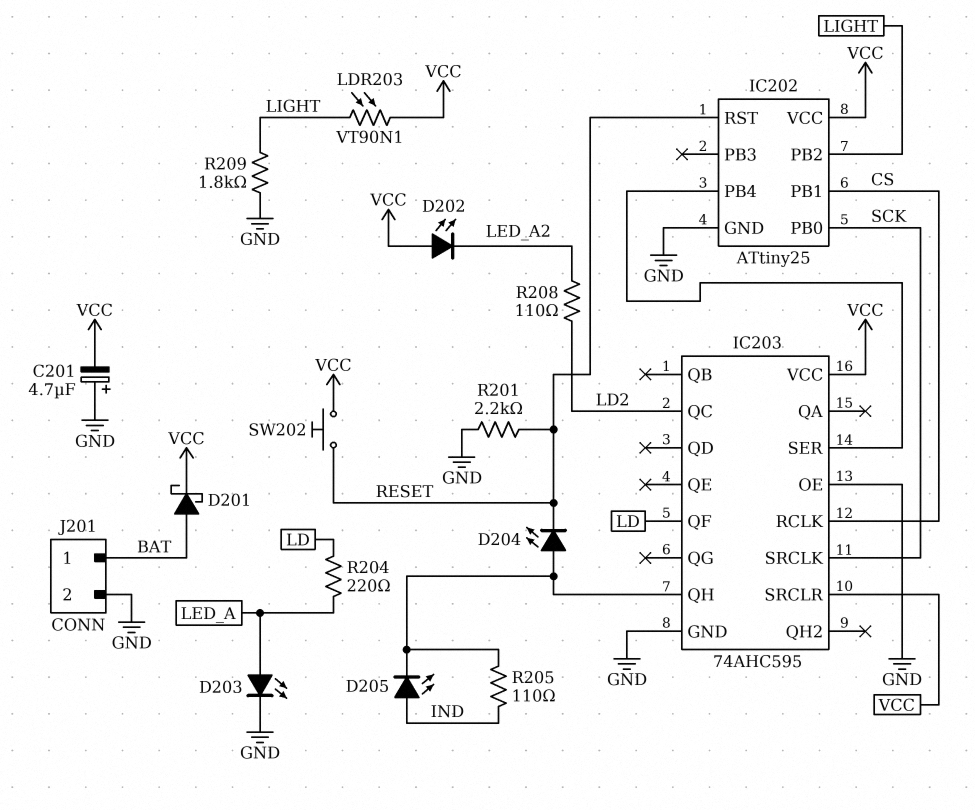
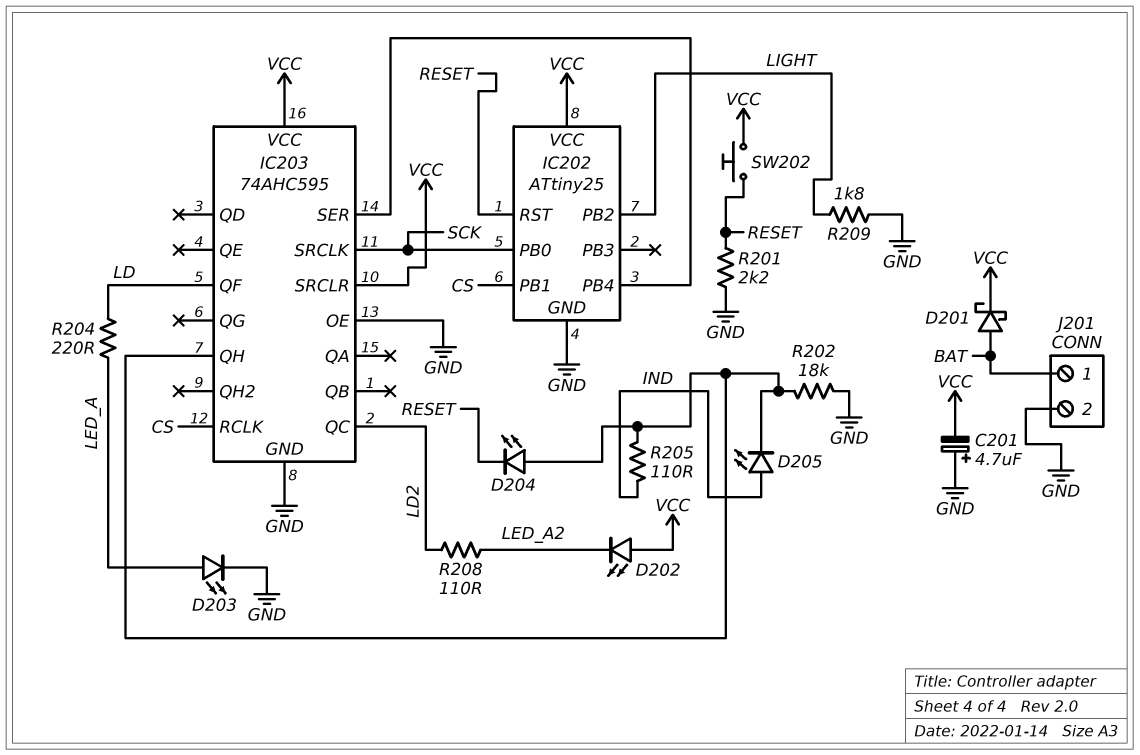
LDR203: VT90N1 (LIGHT, VCC) -> none
R202: none -> 18k (GND, IC203/QH)

